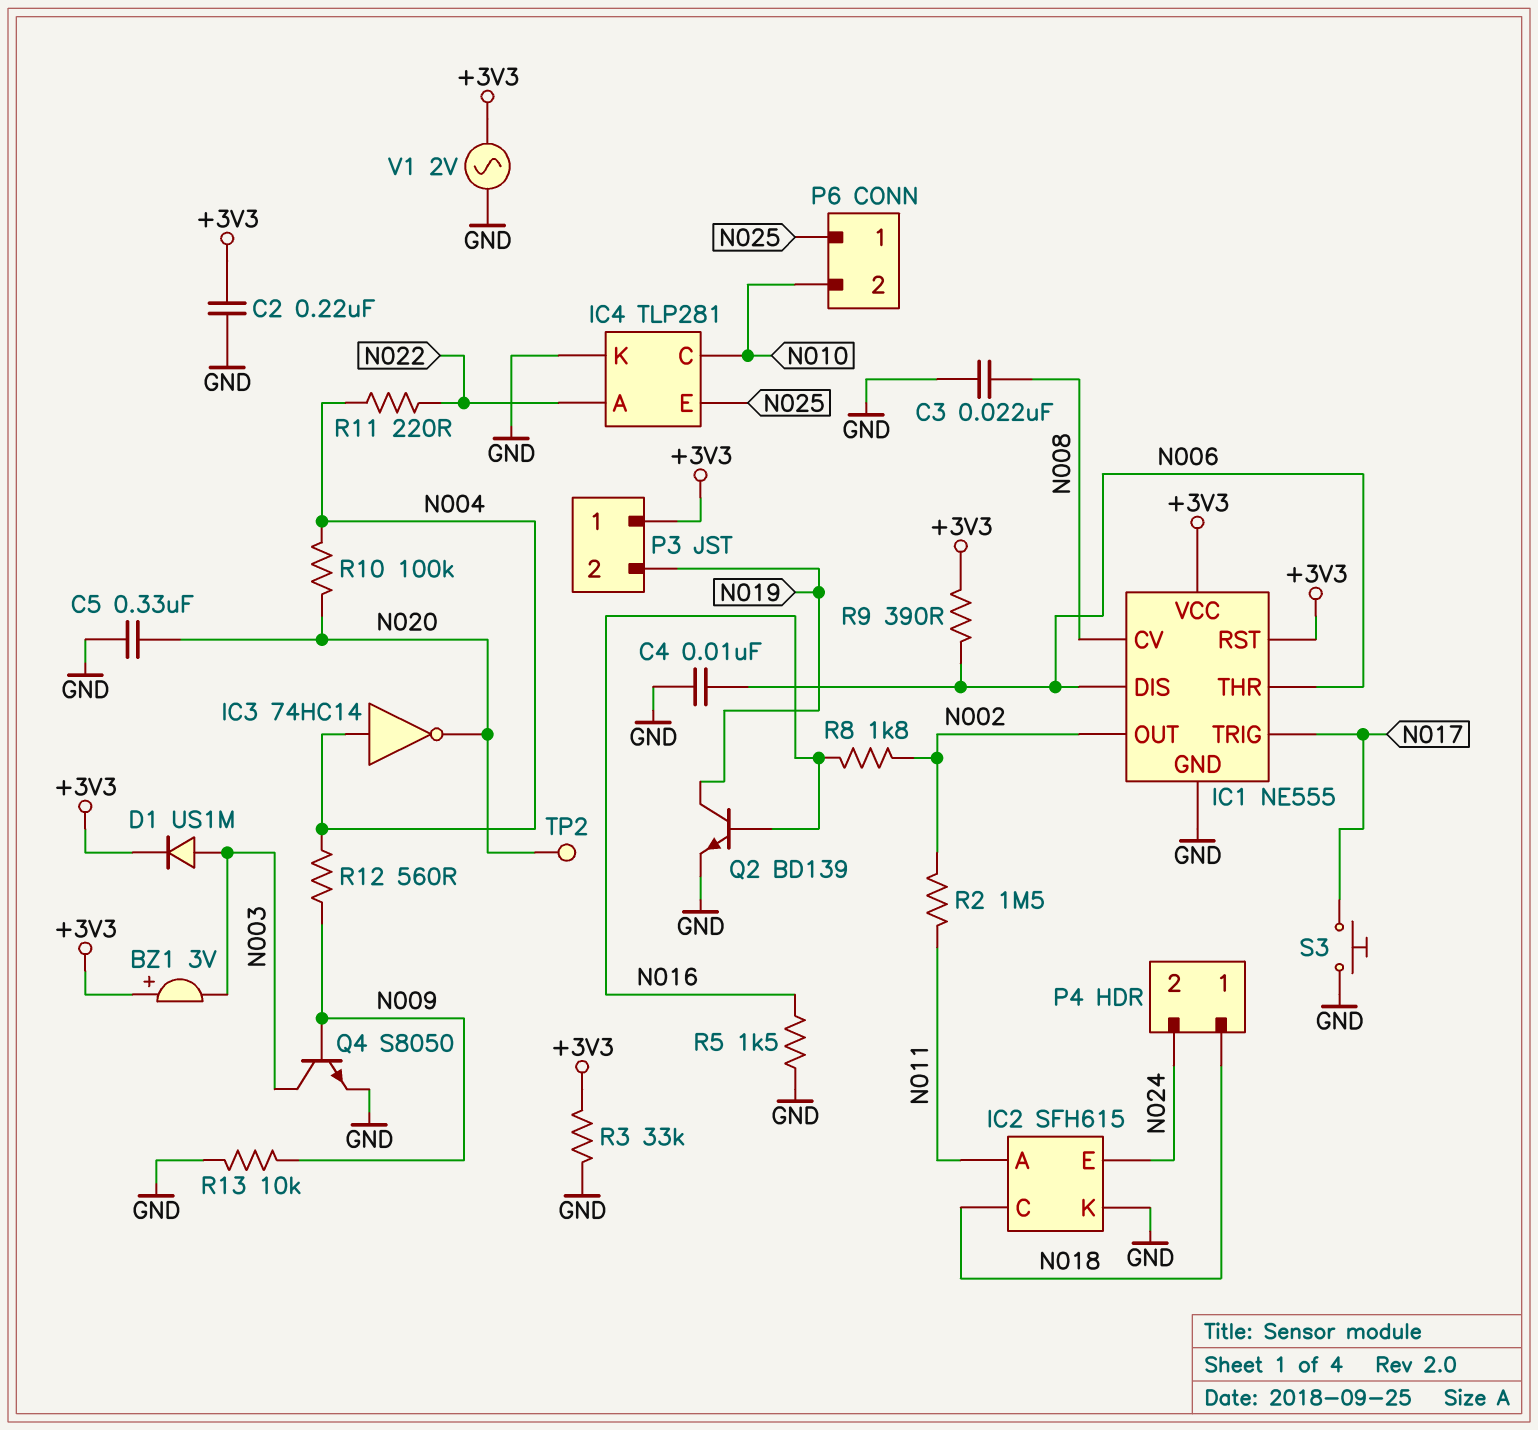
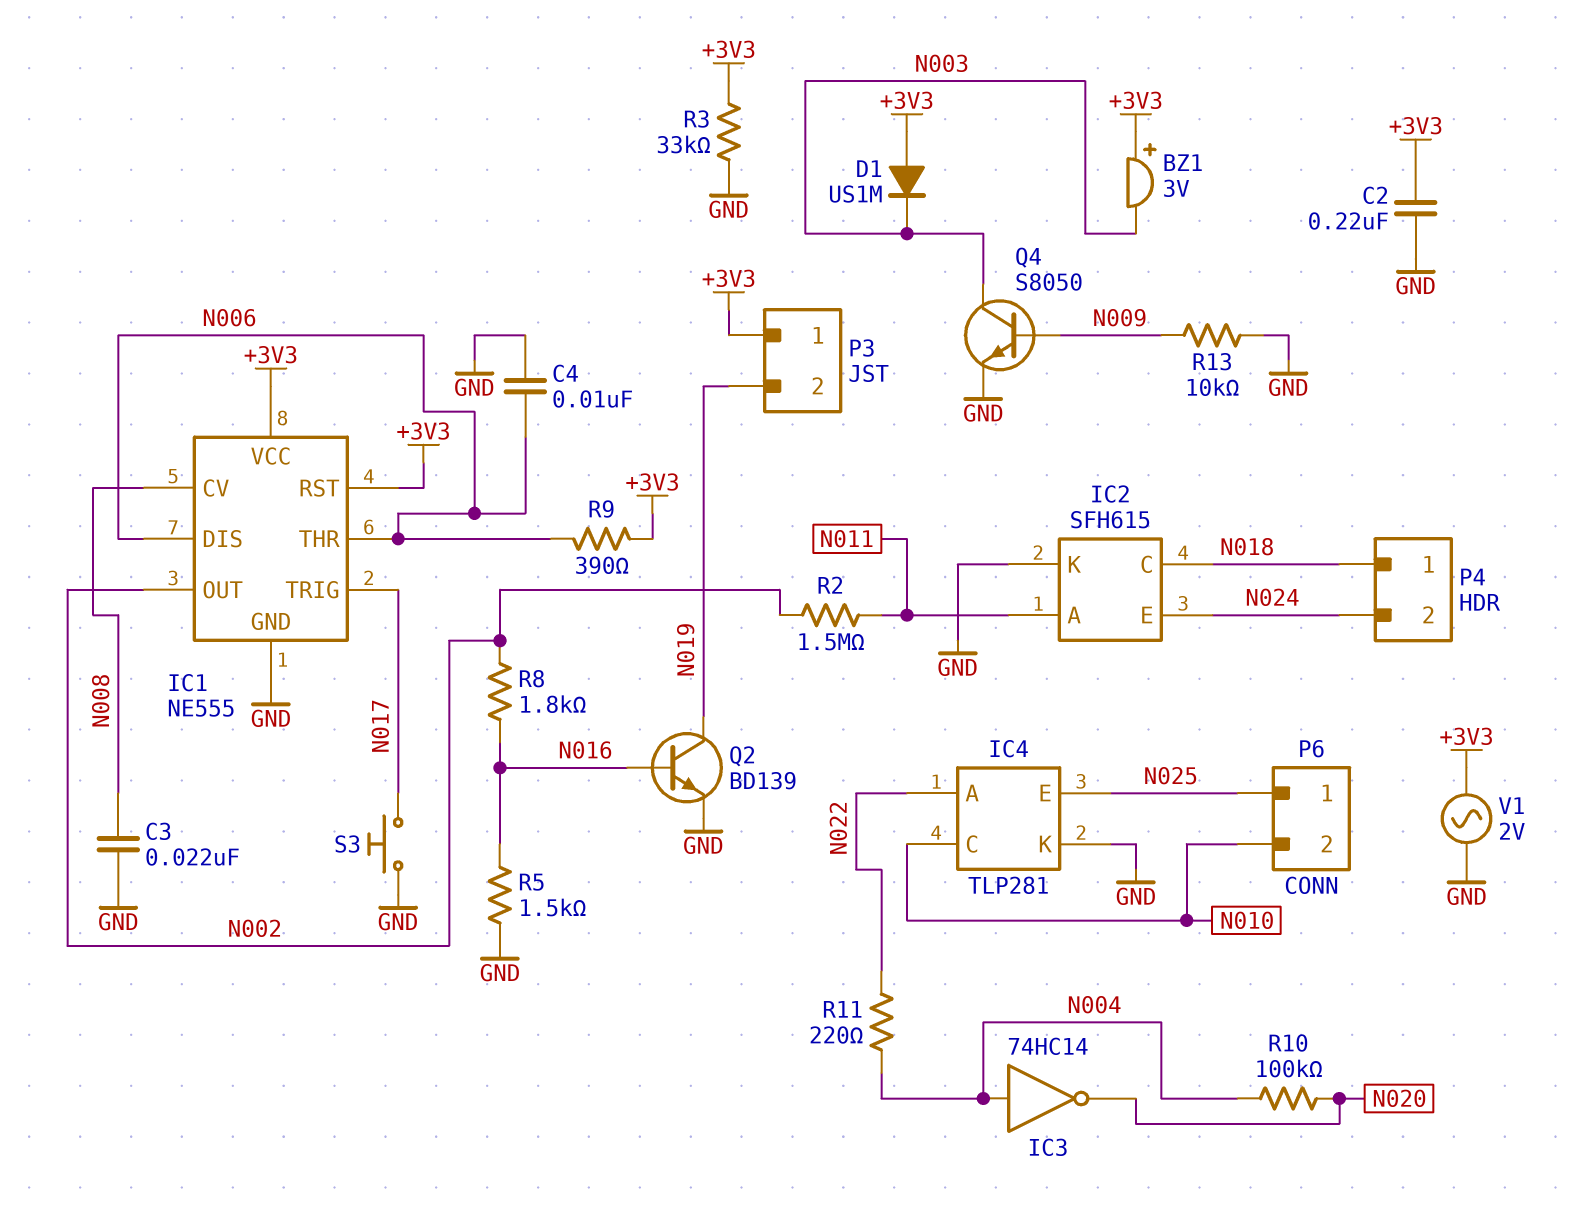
C5: 330nF (GND, N020) -> none
D1: diode US1M (A N003, K +3V3) -> diode US1M (A +3V3, K N003)
R12: 560 (N004, N009) -> none
TP2: test point (N020) -> none

